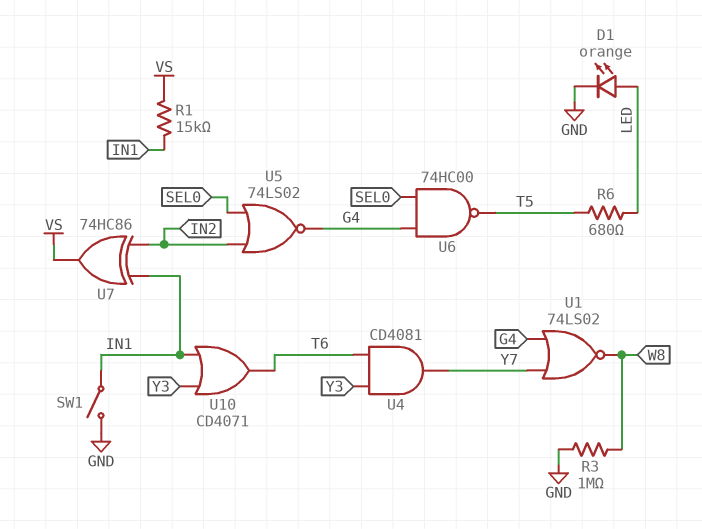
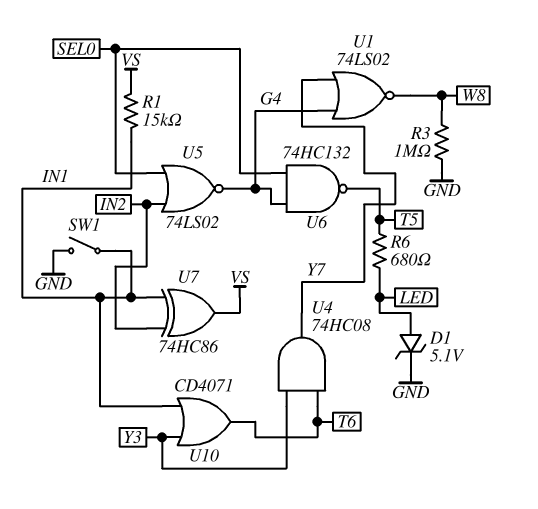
D1: LED orange (A LED, K GND) -> zener 5.1V (A LED, K GND)
U4: AND CD4081 (in T6, in Y3, out Y7) -> AND 74HC08 (in T6, in Y3, out Y7)
U6: NAND 74HC00 (in G4, in SEL0, out T5) -> NAND 74HC132 (in G4, in SEL0, out T5)

